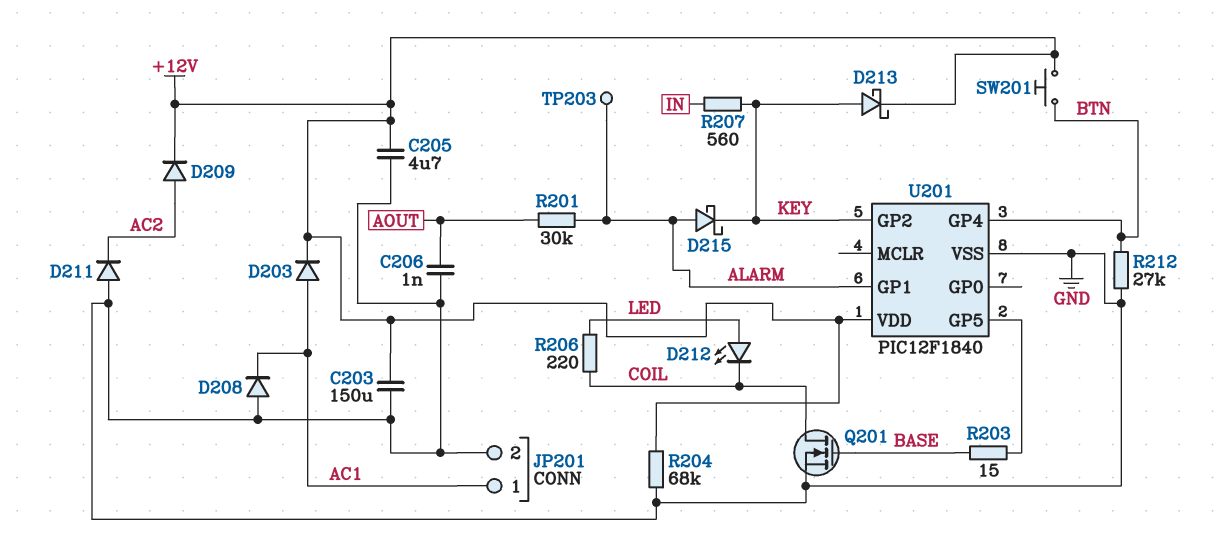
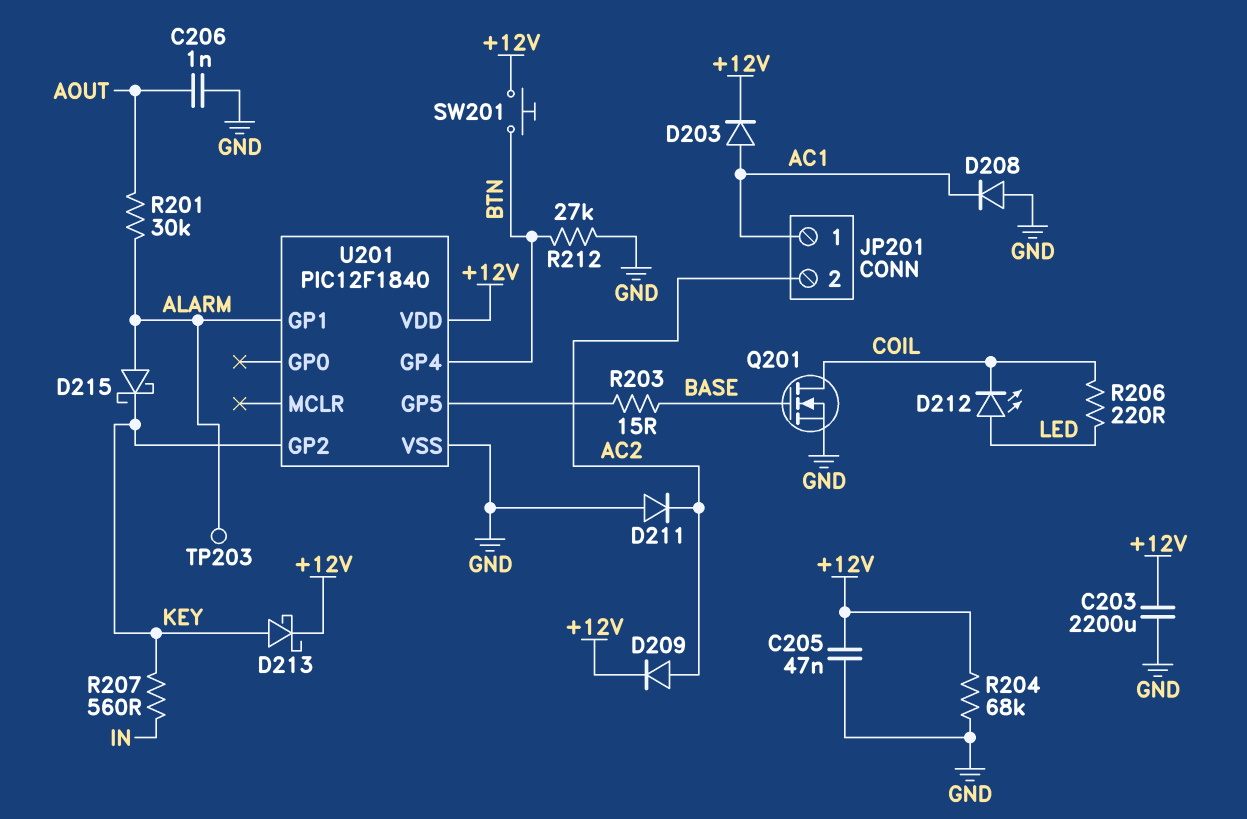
C203: 150uF (+12V, GND) -> 2200uF (+12V, GND)
C205: 4.7uF (+12V, GND) -> 47nF (+12V, GND)
JP201 pin 2: GND -> AC2

